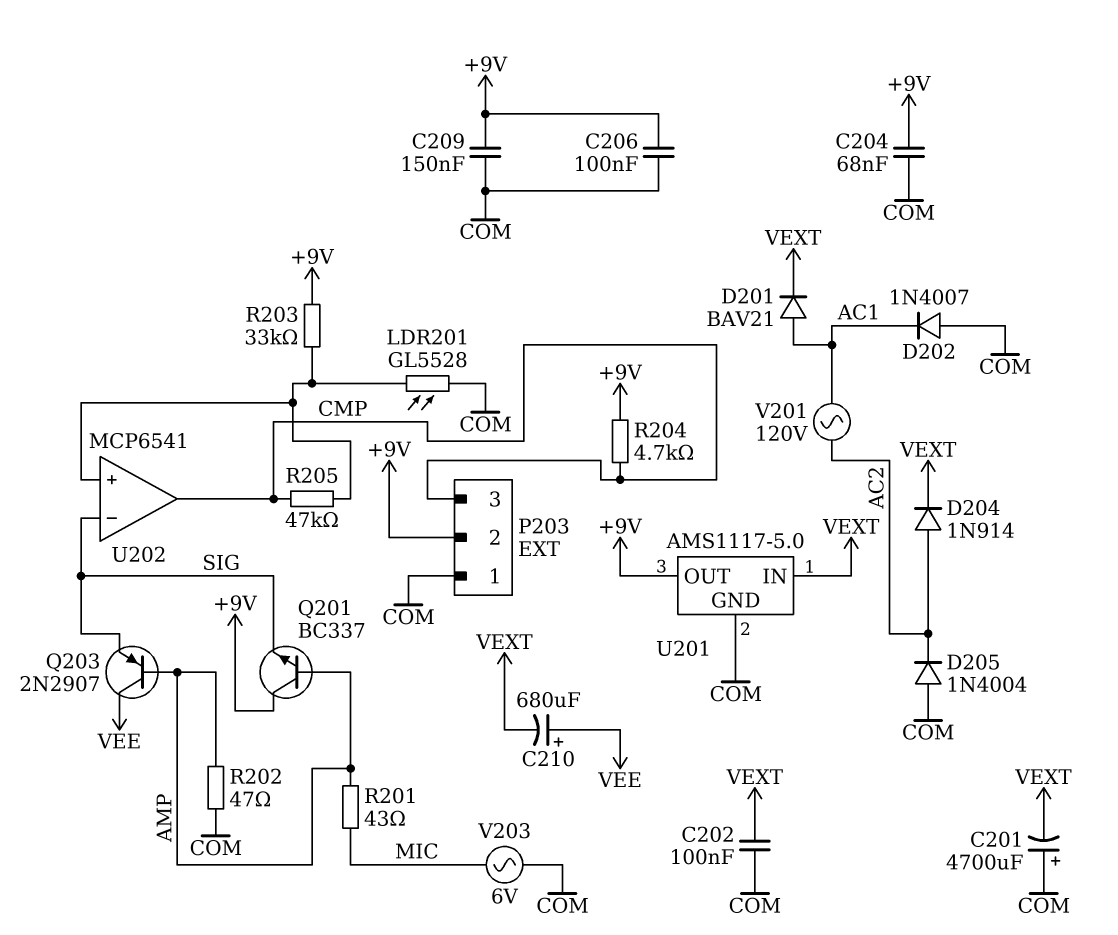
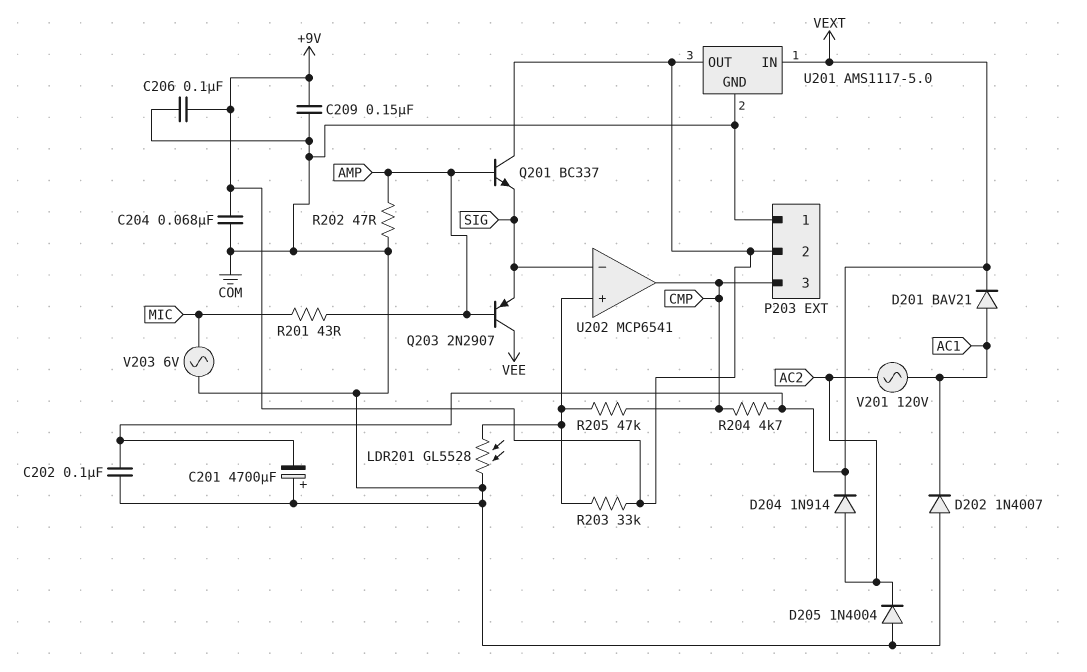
C210: 680uF (plus VEE, minus VEXT) -> none
R204: 4.7k (+9V, CMP) -> 4.7k (CMP, VEXT)

